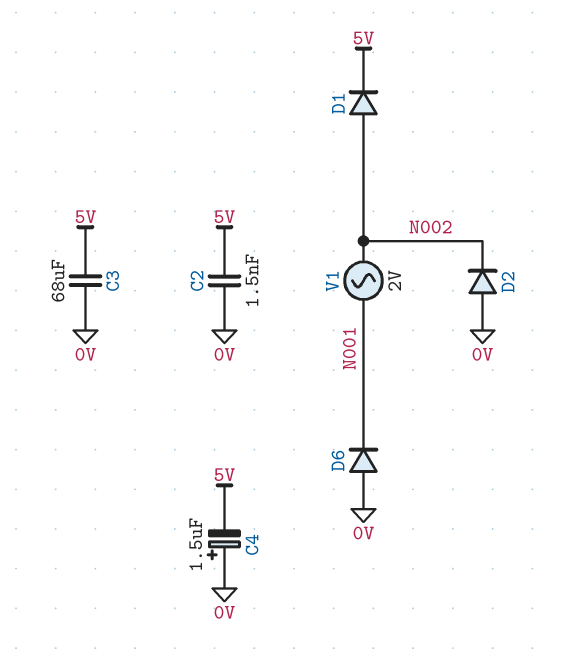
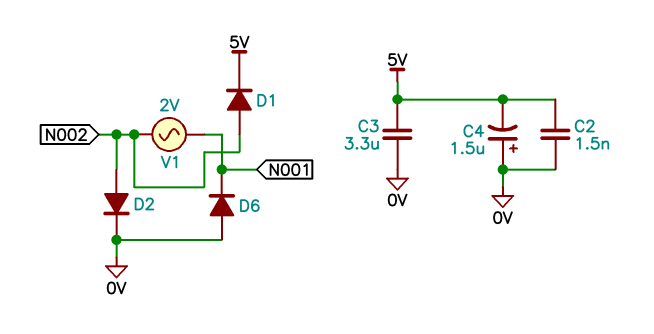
C3: 68uF (0V, 5V) -> 3.3uF (0V, 5V)
D2: diode (A 0V, K N002) -> diode (A N002, K 0V)

